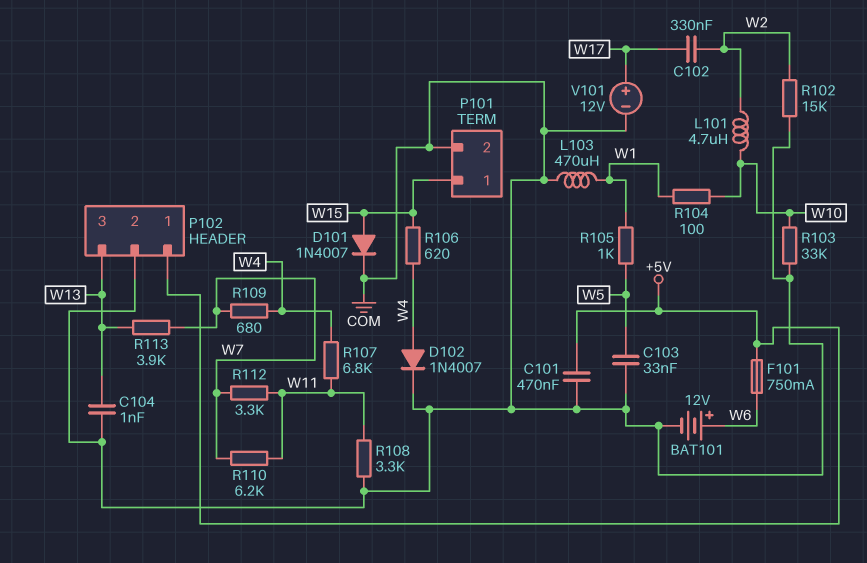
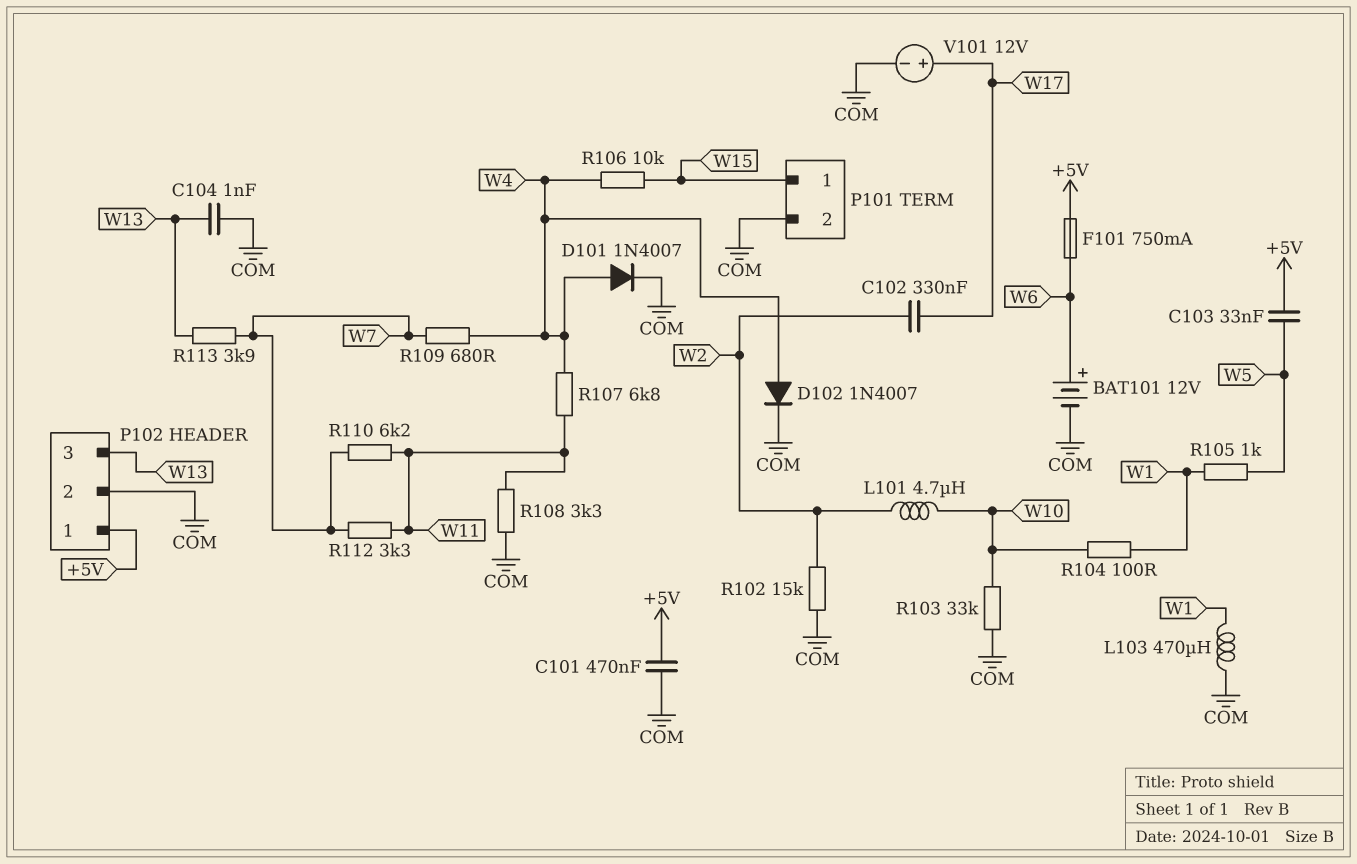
C103: 33nF (COM, W5) -> 33nF (+5V, W5)
D101: diode 1N4007 (A W15, K COM) -> diode 1N4007 (A W4, K COM)
R106: 620 (W4, W15) -> 10k (W4, W15)

